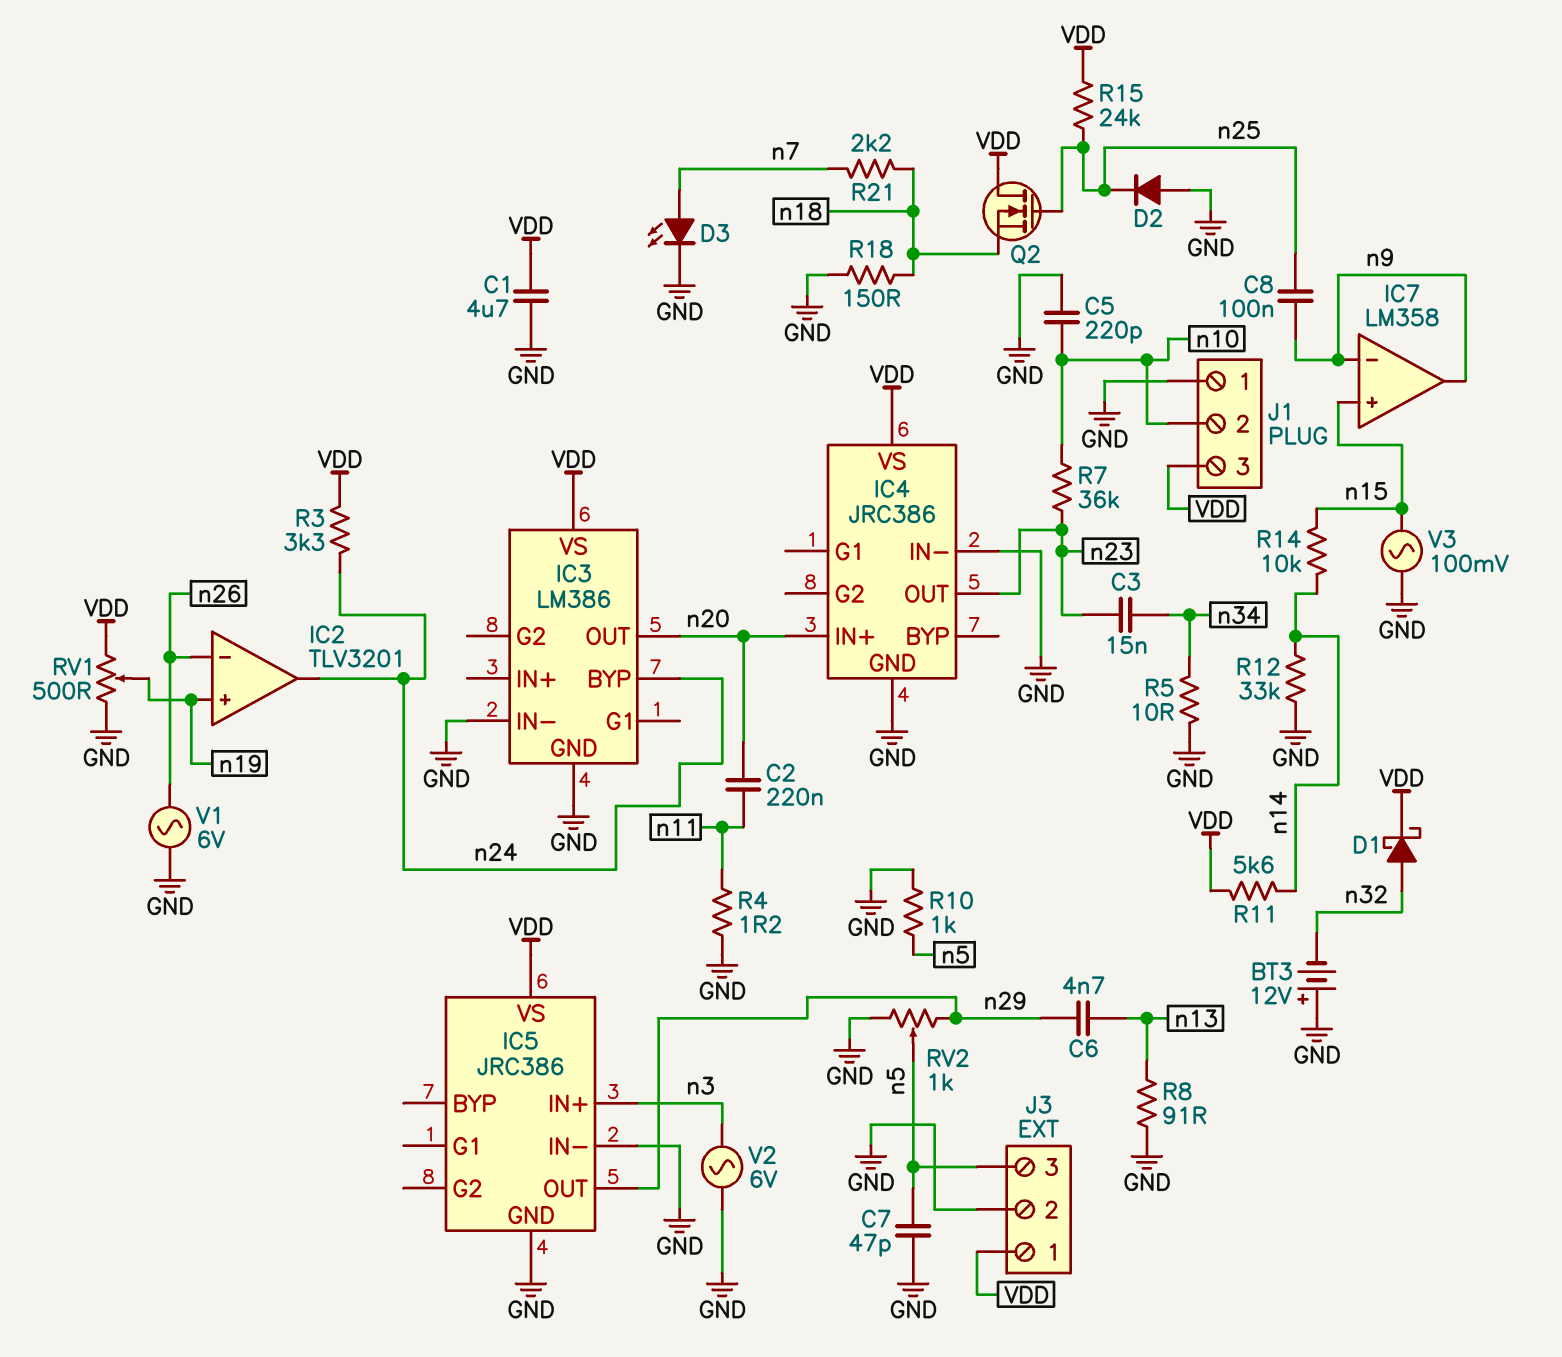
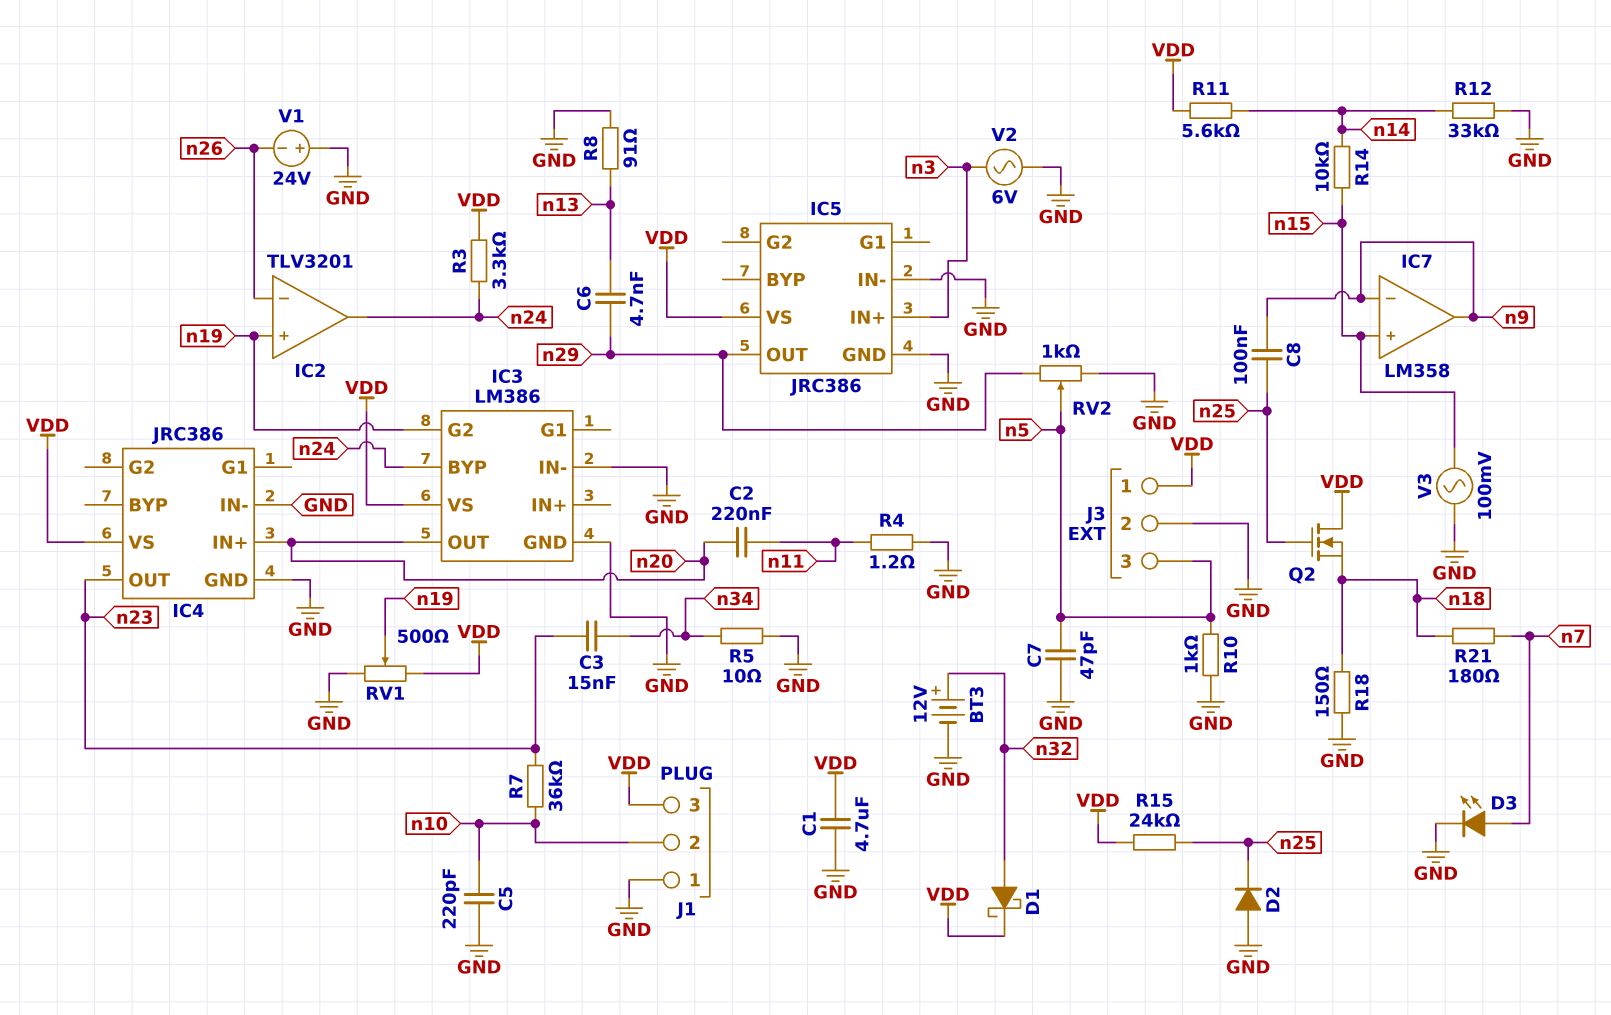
BT3: 12V (plus GND, minus n32) -> 12V (plus n32, minus GND)
IC3 pin G2: none -> n19
R21: 2.2k (n7, n18) -> 180 (n7, n18)
V1: AC 6V (GND, n26) -> 24V (plus GND, minus n26)

